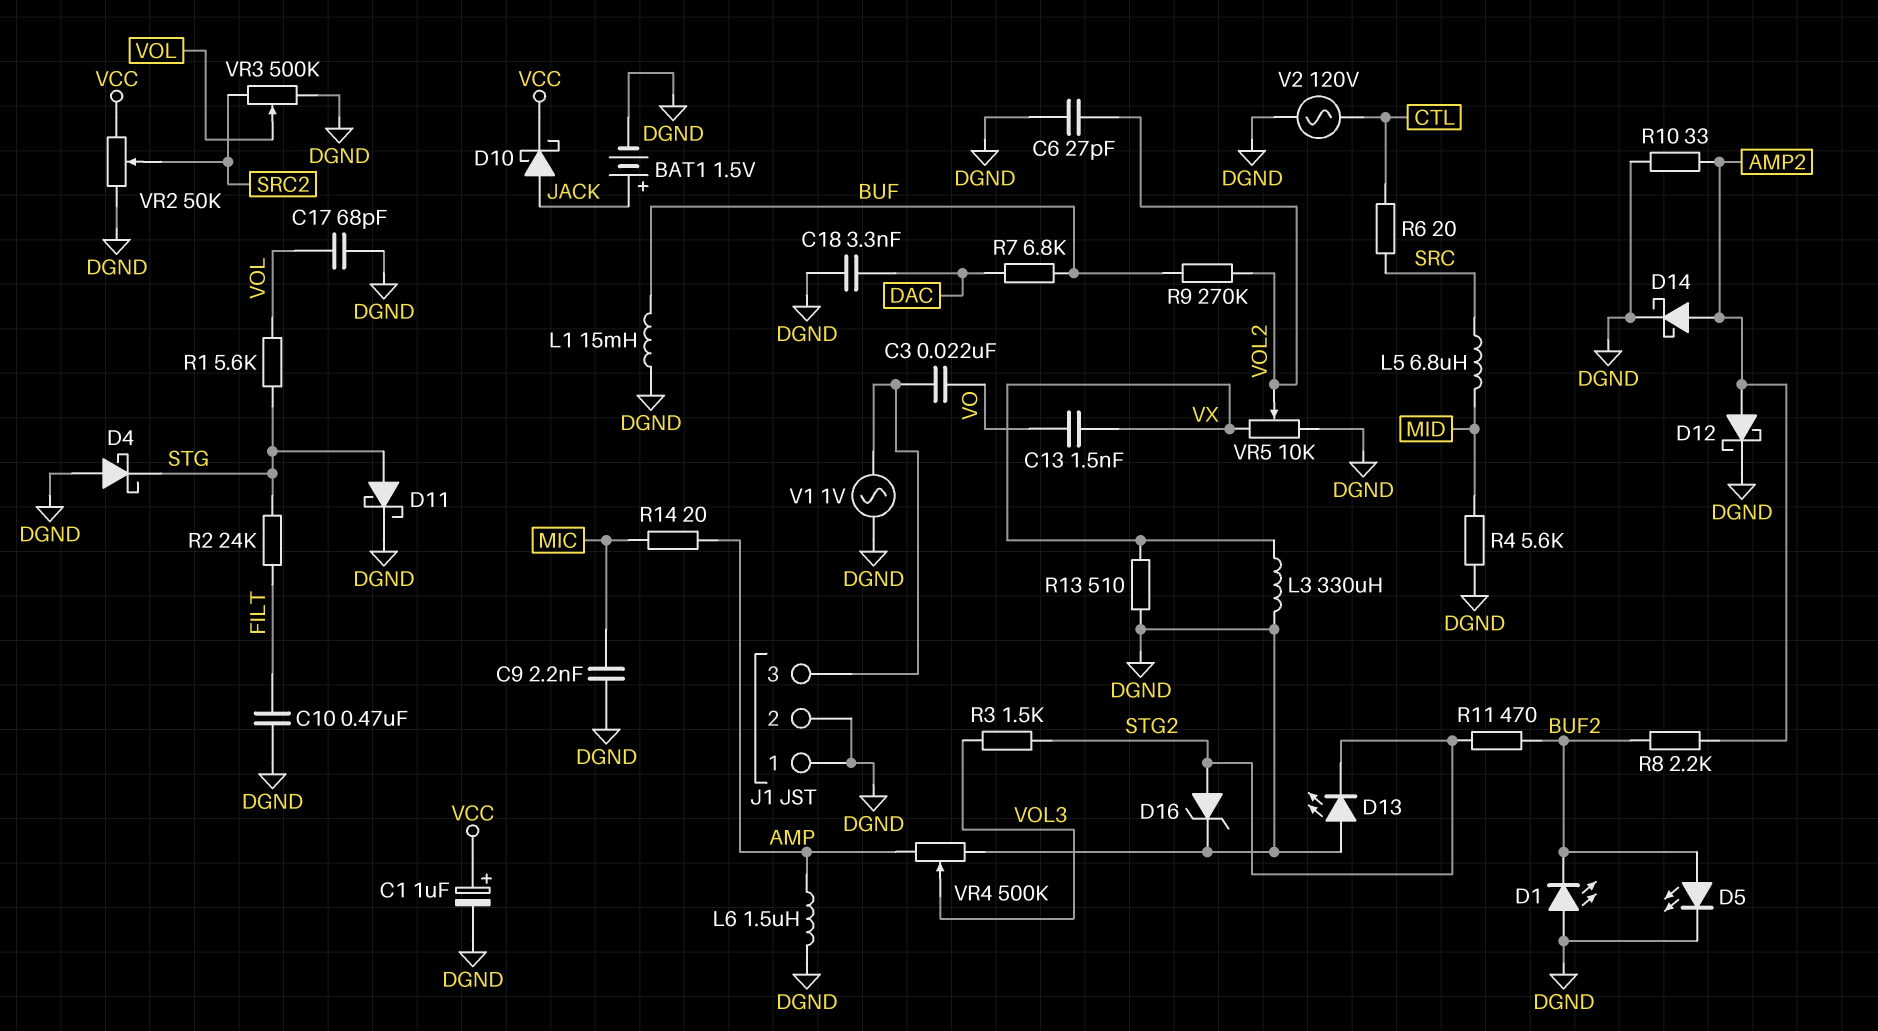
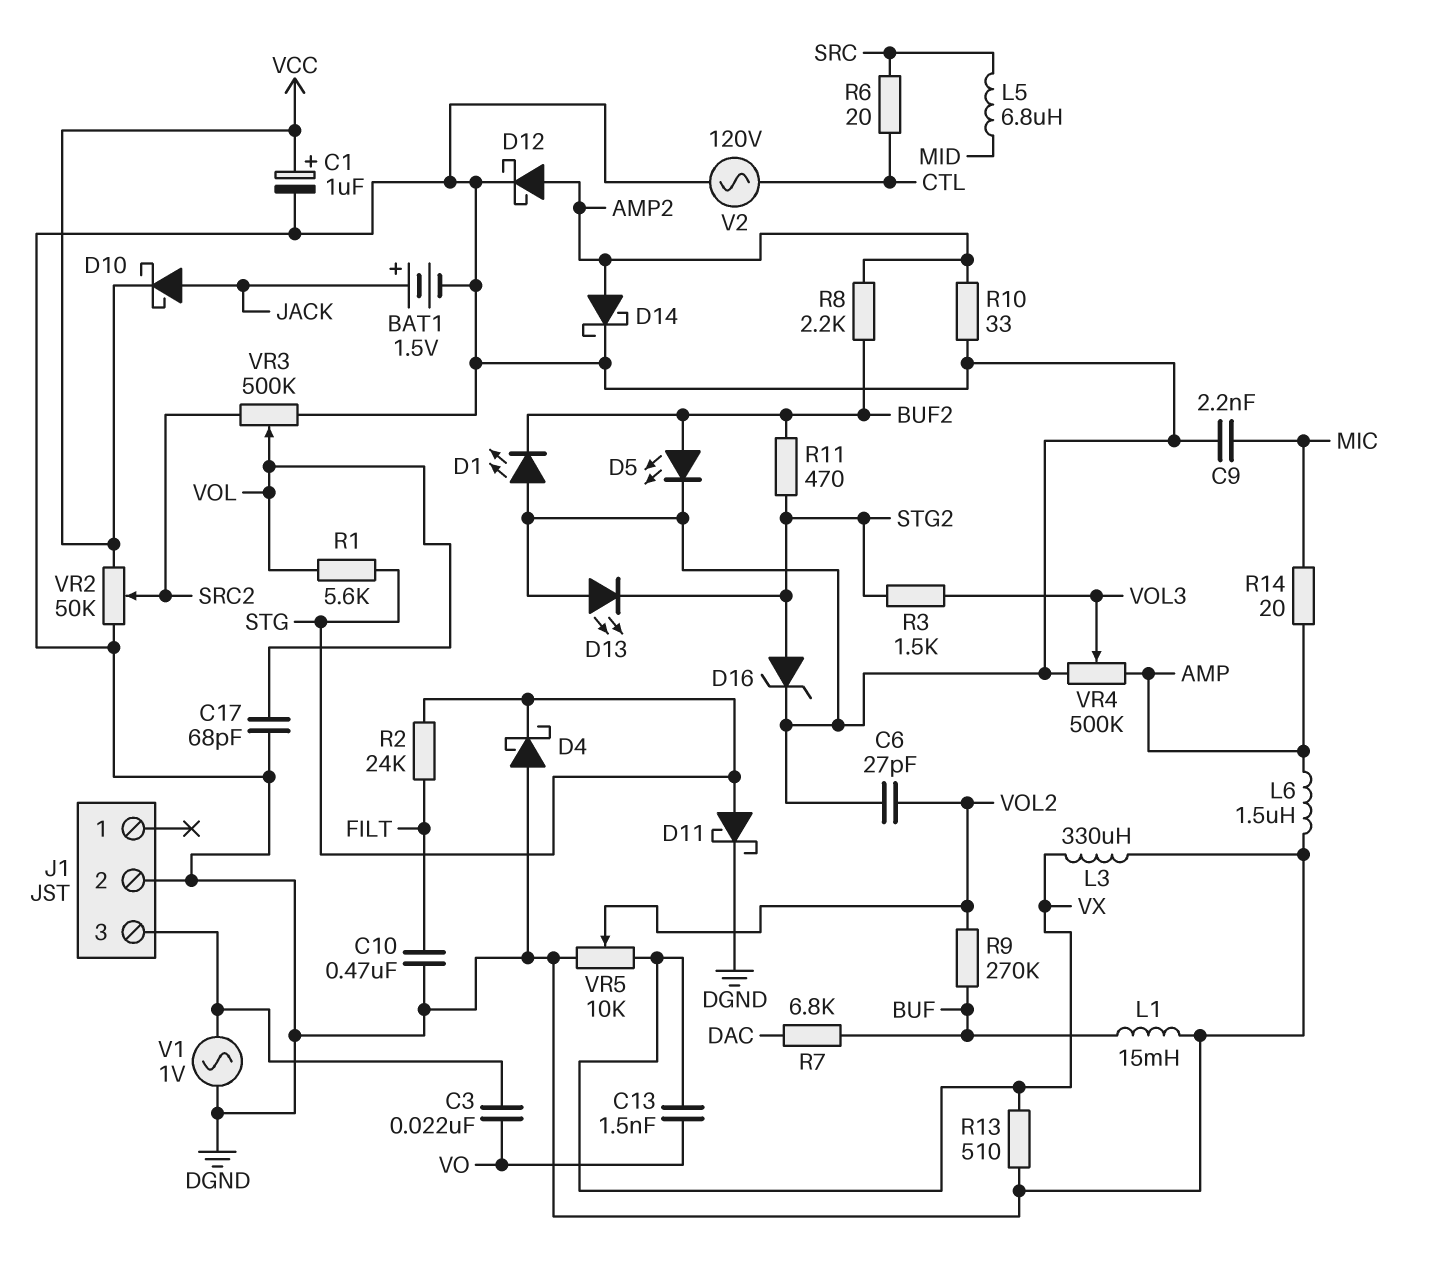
C18: 3.3nF (DAC, DGND) -> none
J1 pin 1: DGND -> none
R4: 5.6k (DGND, MID) -> none

